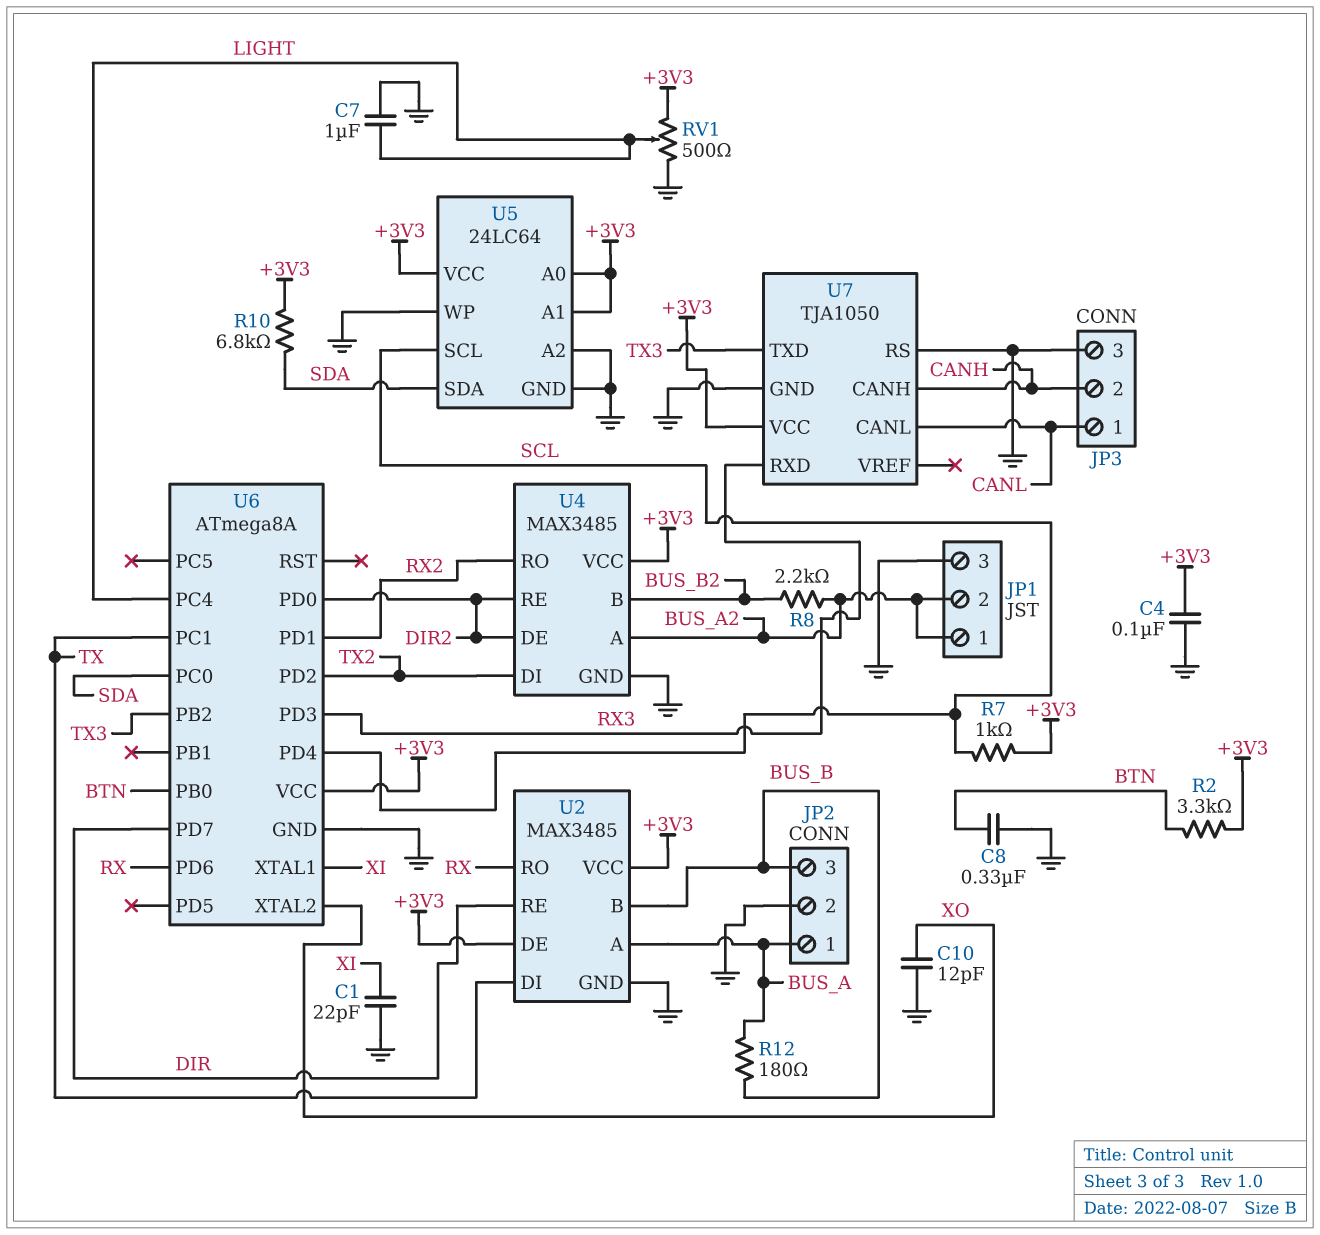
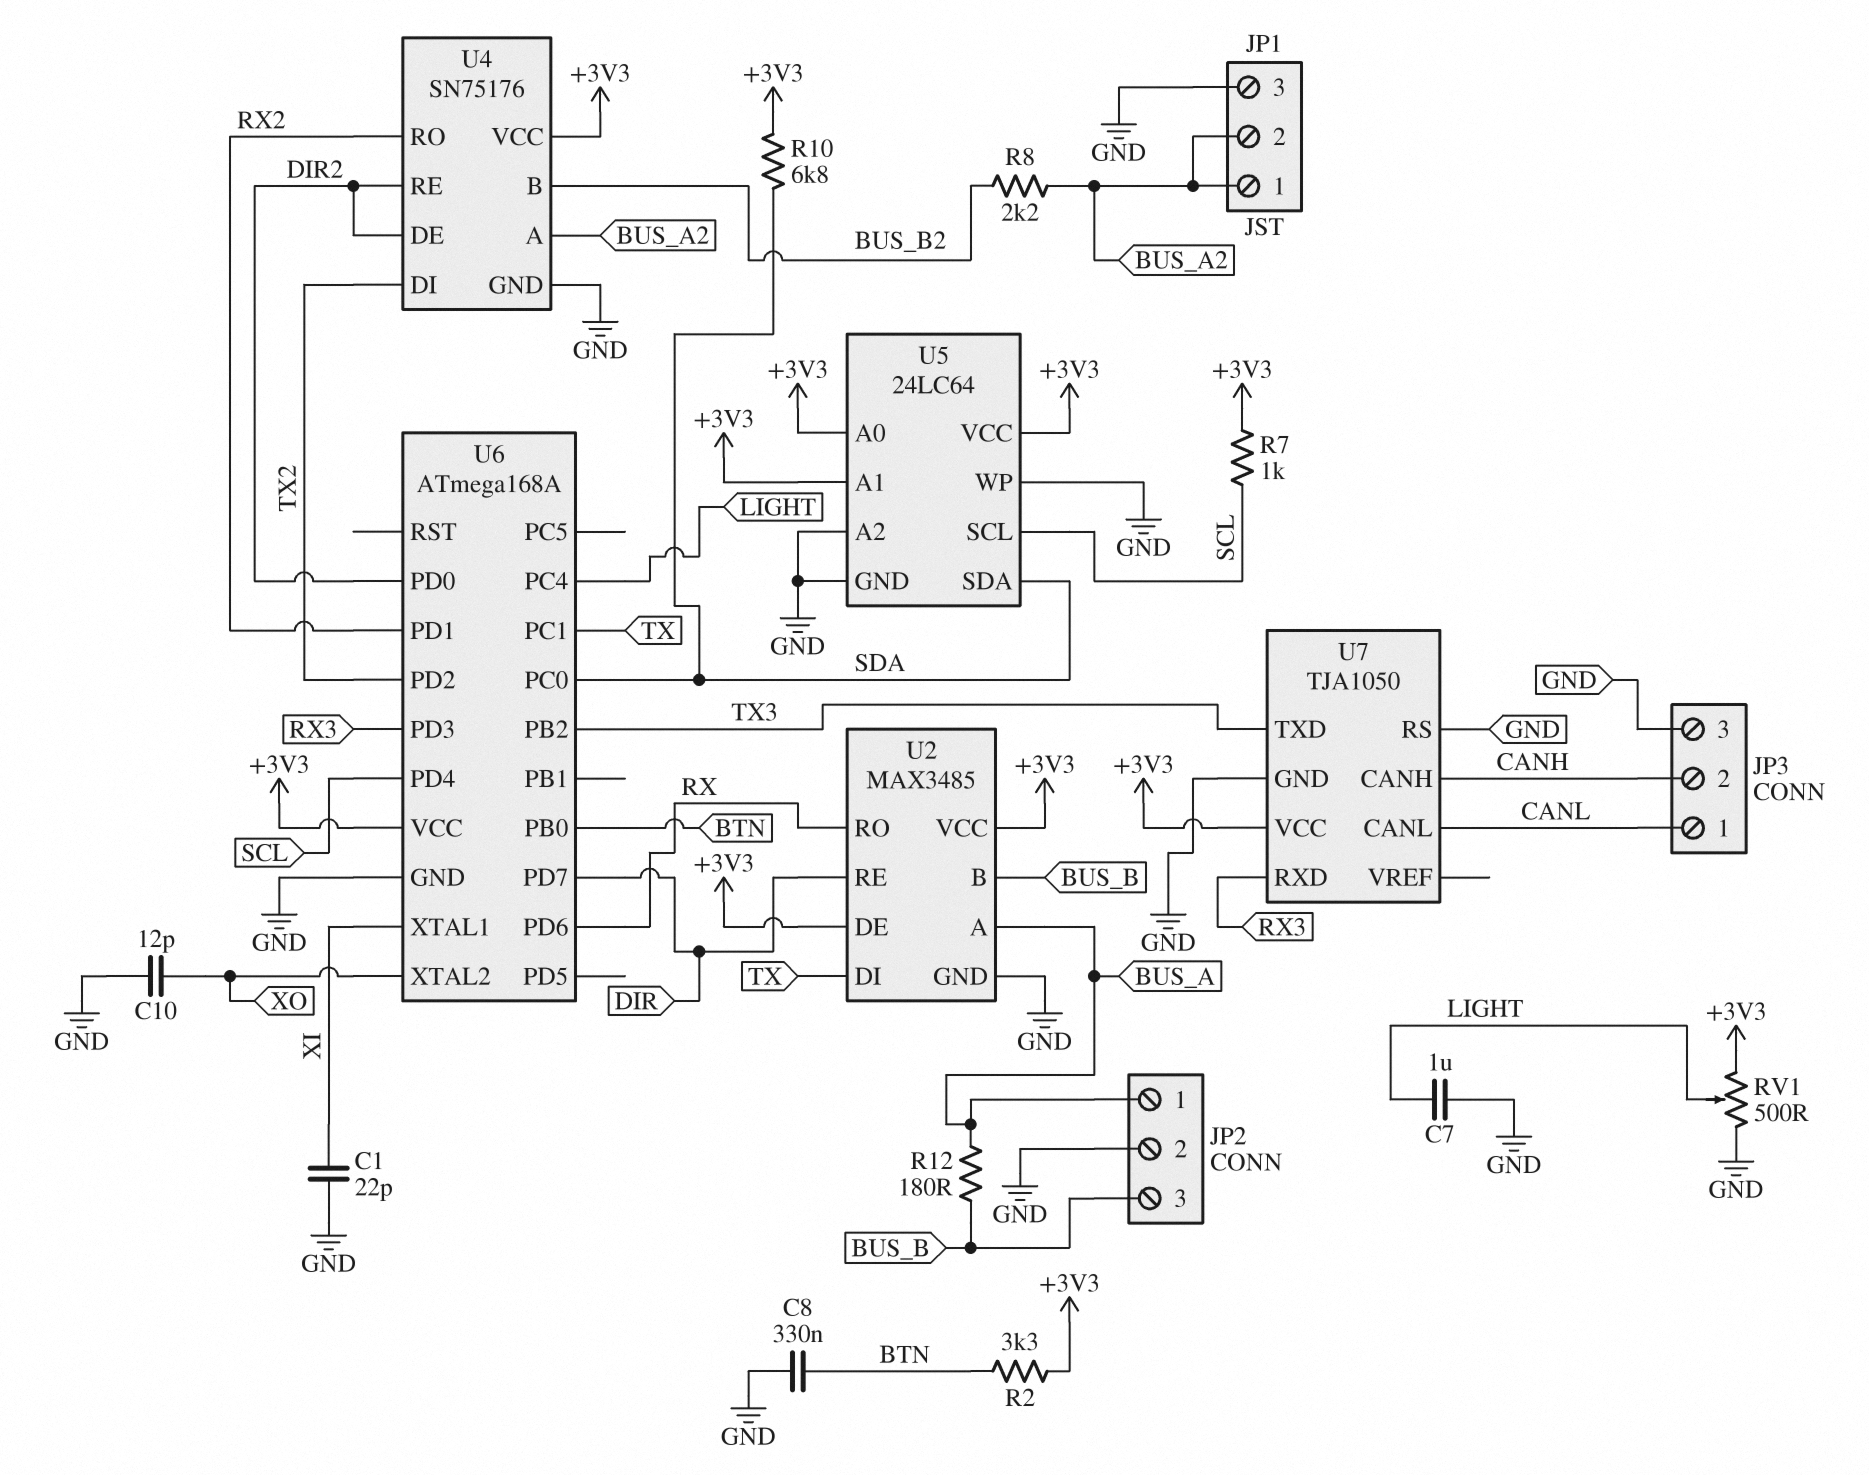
C4: 100nF (+3V3, GND) -> none
U4: MAX3485 -> SN75176
U6: ATmega8A -> ATmega168A

